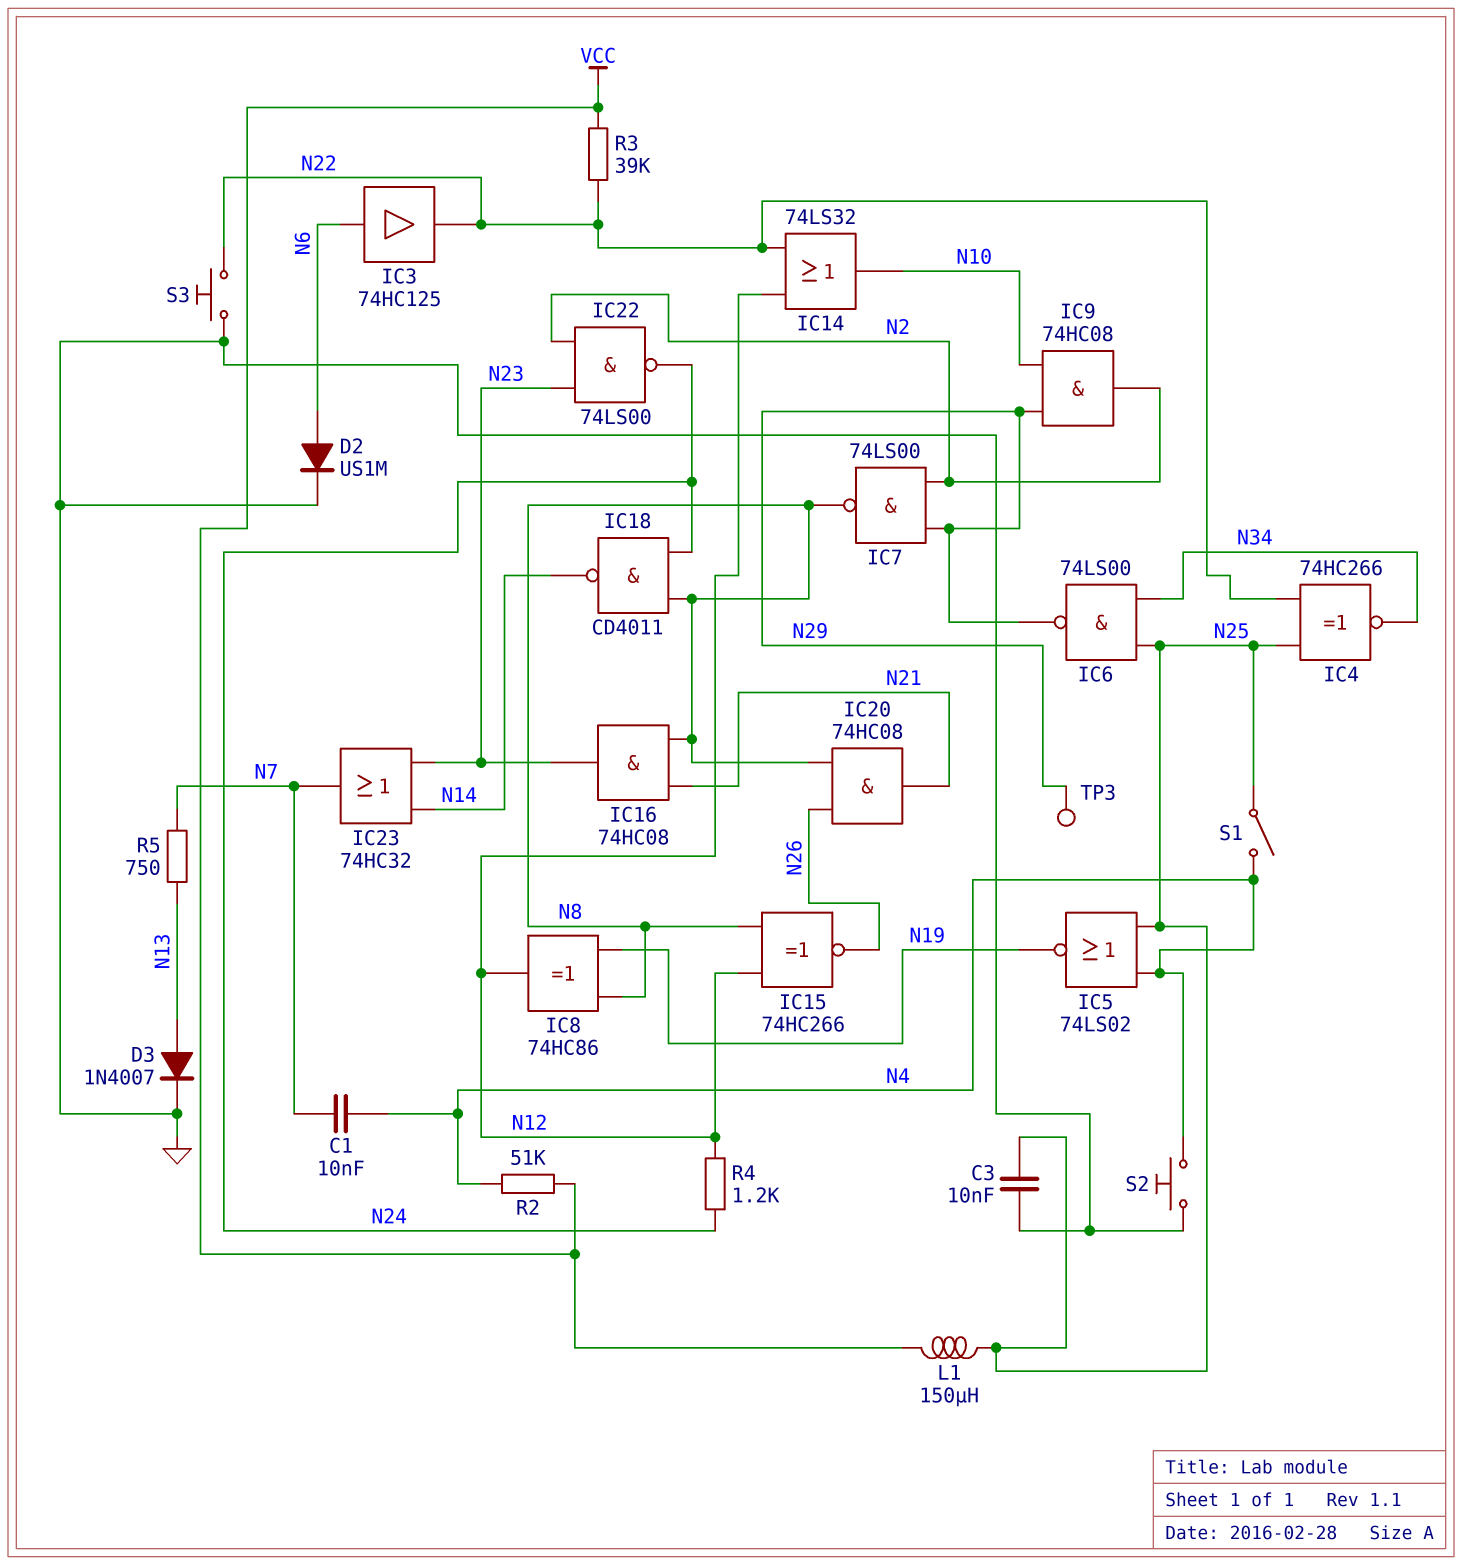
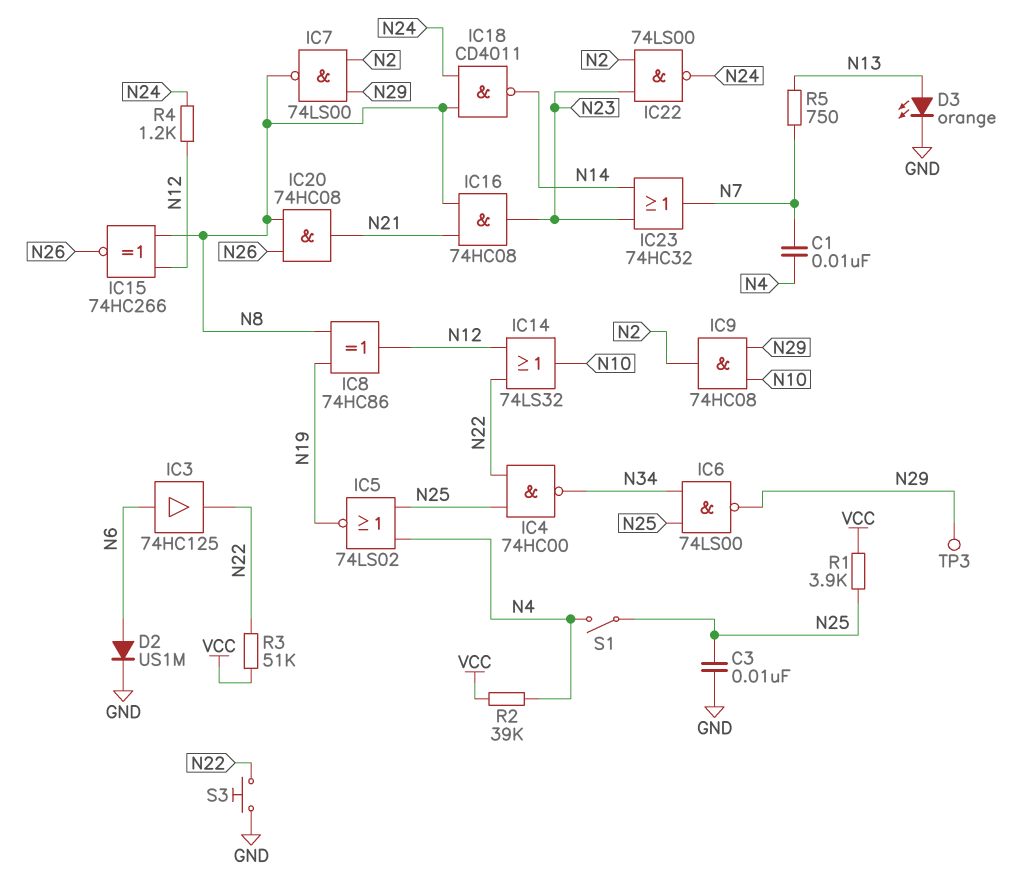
D3: diode 1N4007 (A N13, K GND) -> LED orange (A N13, K GND)
IC4: XNOR 74HC266 (in N22, in N25, out N34) -> NAND 74HC00 (in N22, in N25, out N34)
L1: 150uH (N25, VCC) -> none
R1: none -> 3.9k (N25, VCC)
R2: 51k (N4, VCC) -> 39k (N4, VCC)
R3: 39k (N22, VCC) -> 51k (N22, VCC)
S2: button (GND, N4) -> none

